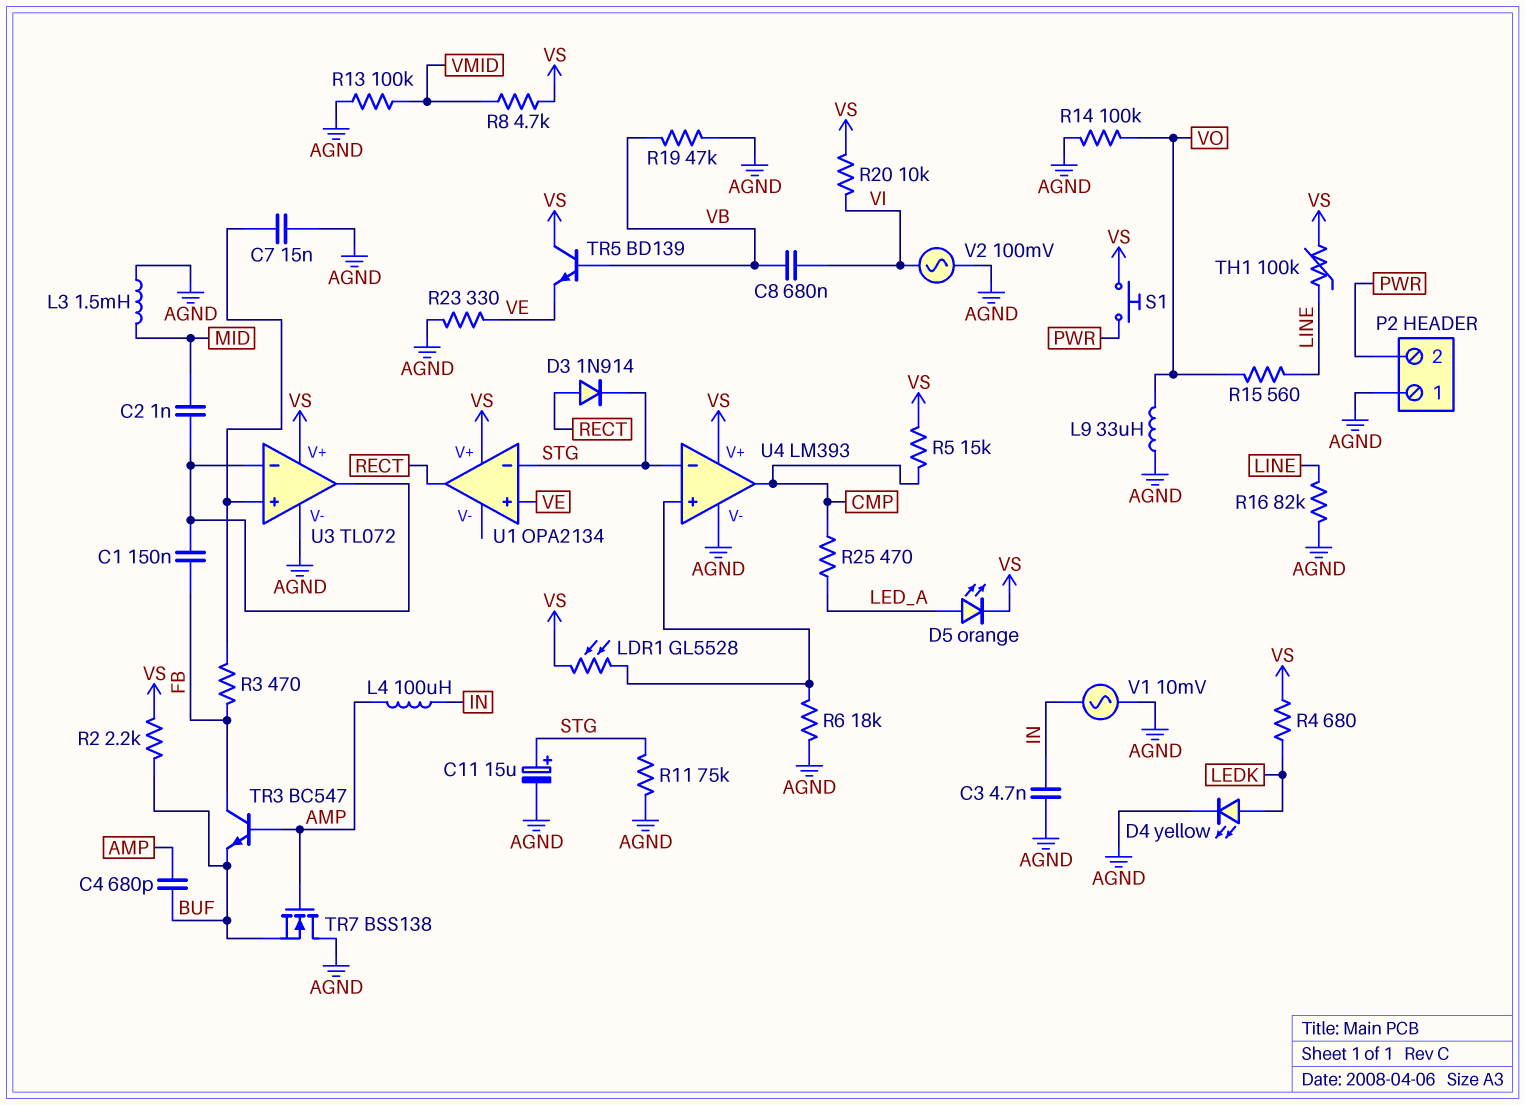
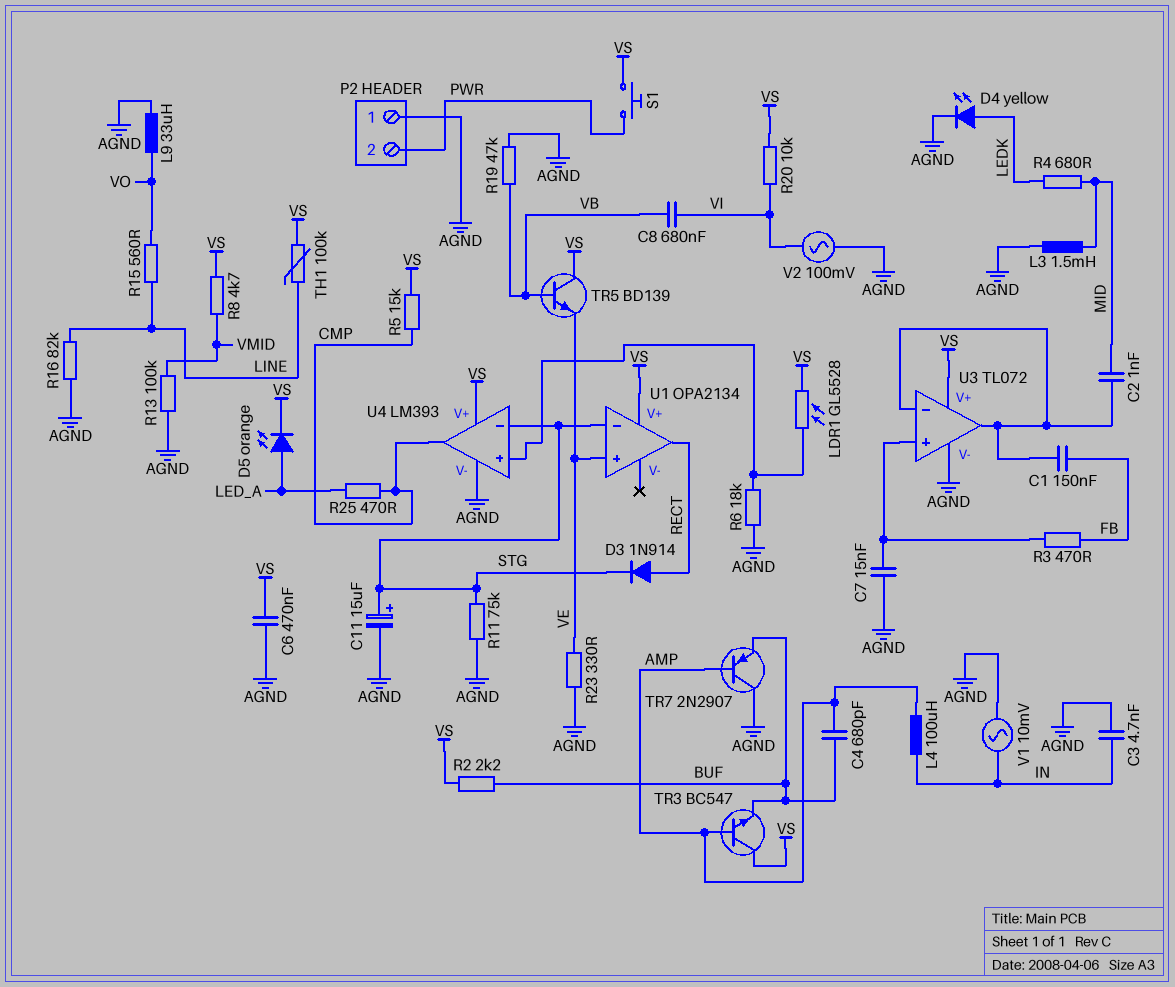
C6: none -> 470nF (AGND, VS)
R4: 680 (LEDK, VS) -> 680 (LEDK, MID)
R14: 100k (AGND, VO) -> none
TR3: NPN BC547 (B AMP, C FB, E BUF) -> NPN BC547 (B AMP, C VS, E BUF)
TR7: NMOS BSS138 (G AMP, D AGND, S BUF) -> PNP 2N2907 (B AMP, C AGND, E BUF)

